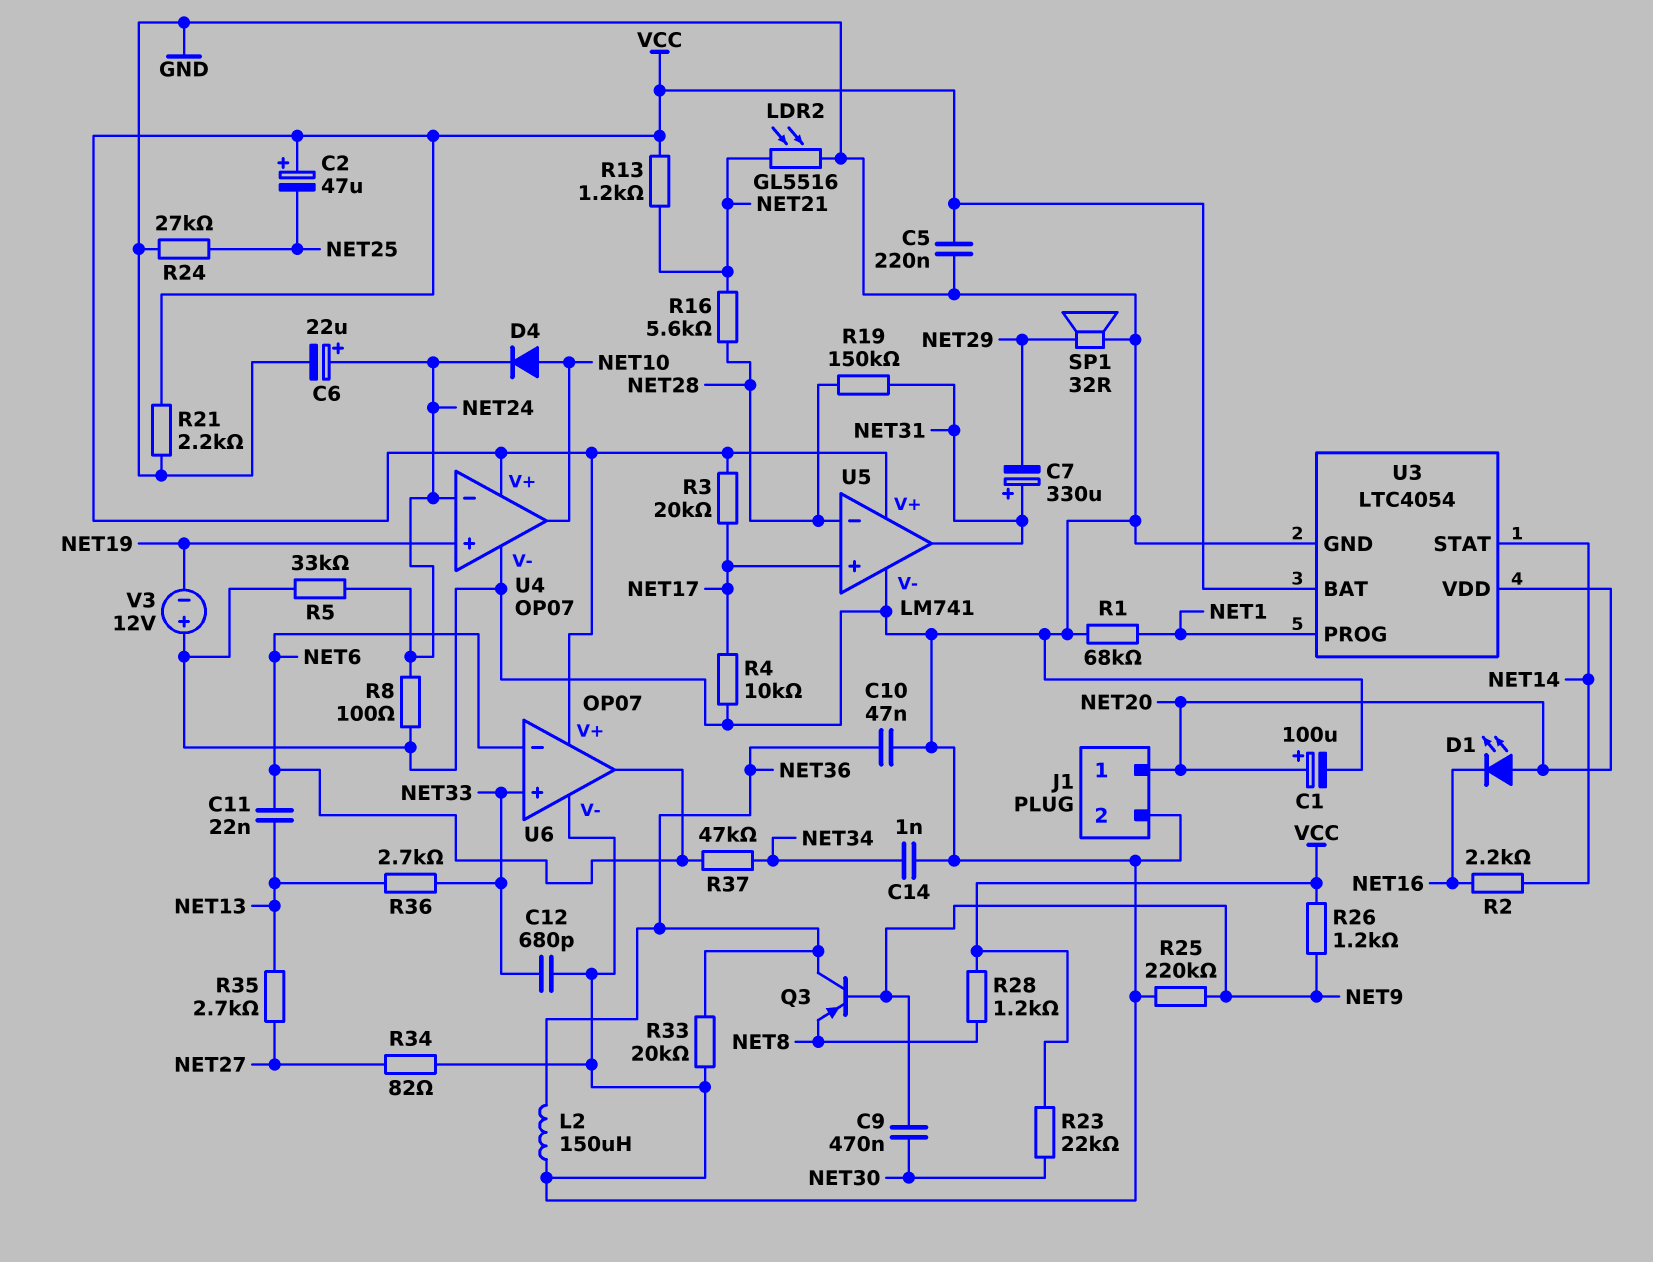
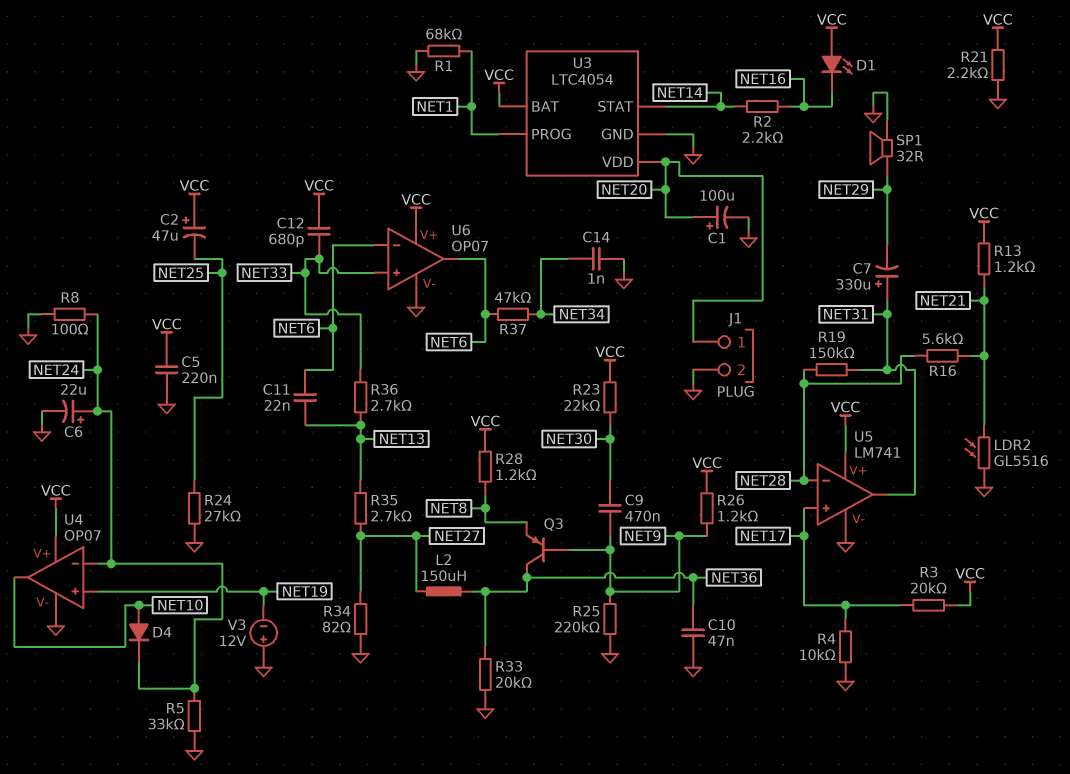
C12: 680pF (GND, NET33) -> 680pF (NET33, VCC)
D1: LED (A NET20, K NET16) -> LED (A VCC, K NET16)
L2: 150uH (GND, NET36) -> 150uH (NET27, NET36)

